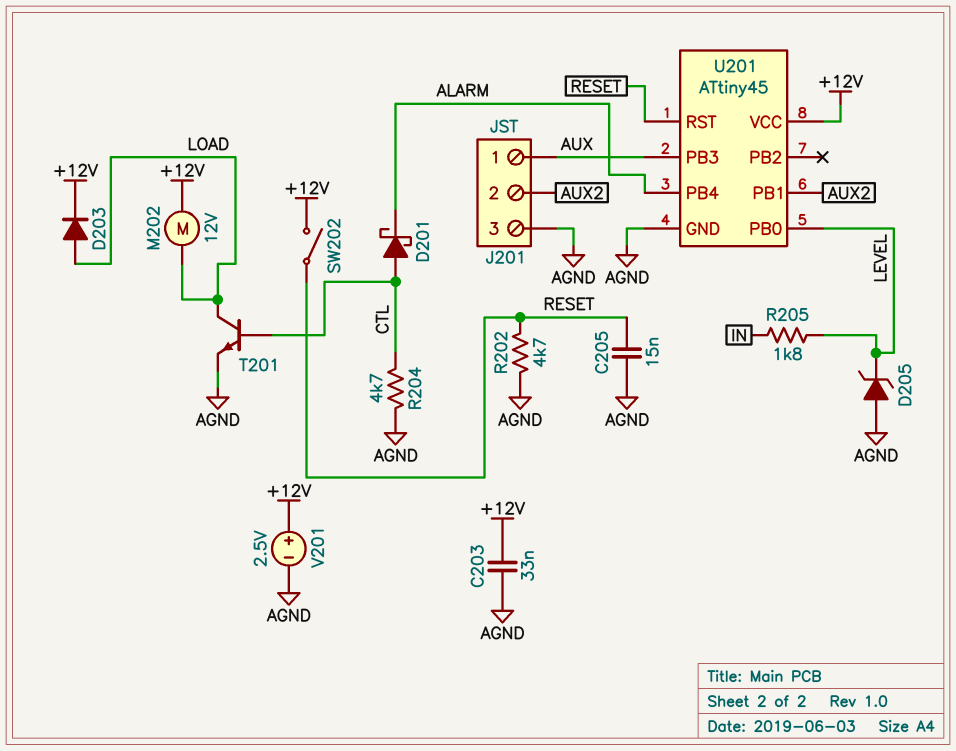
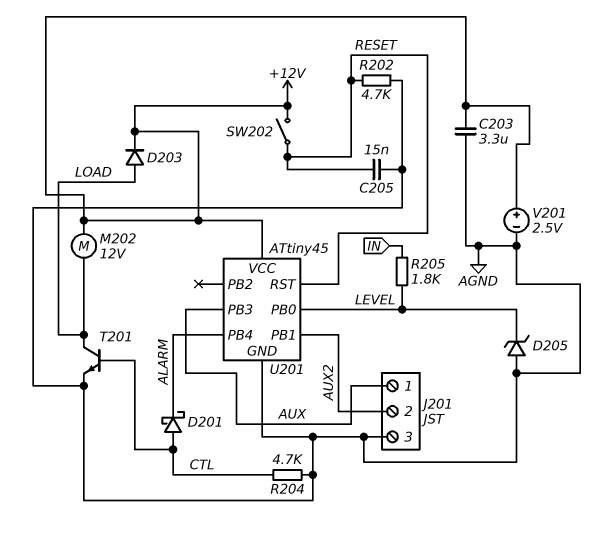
C203: 33nF (+12V, AGND) -> 3.3uF (+12V, AGND)

